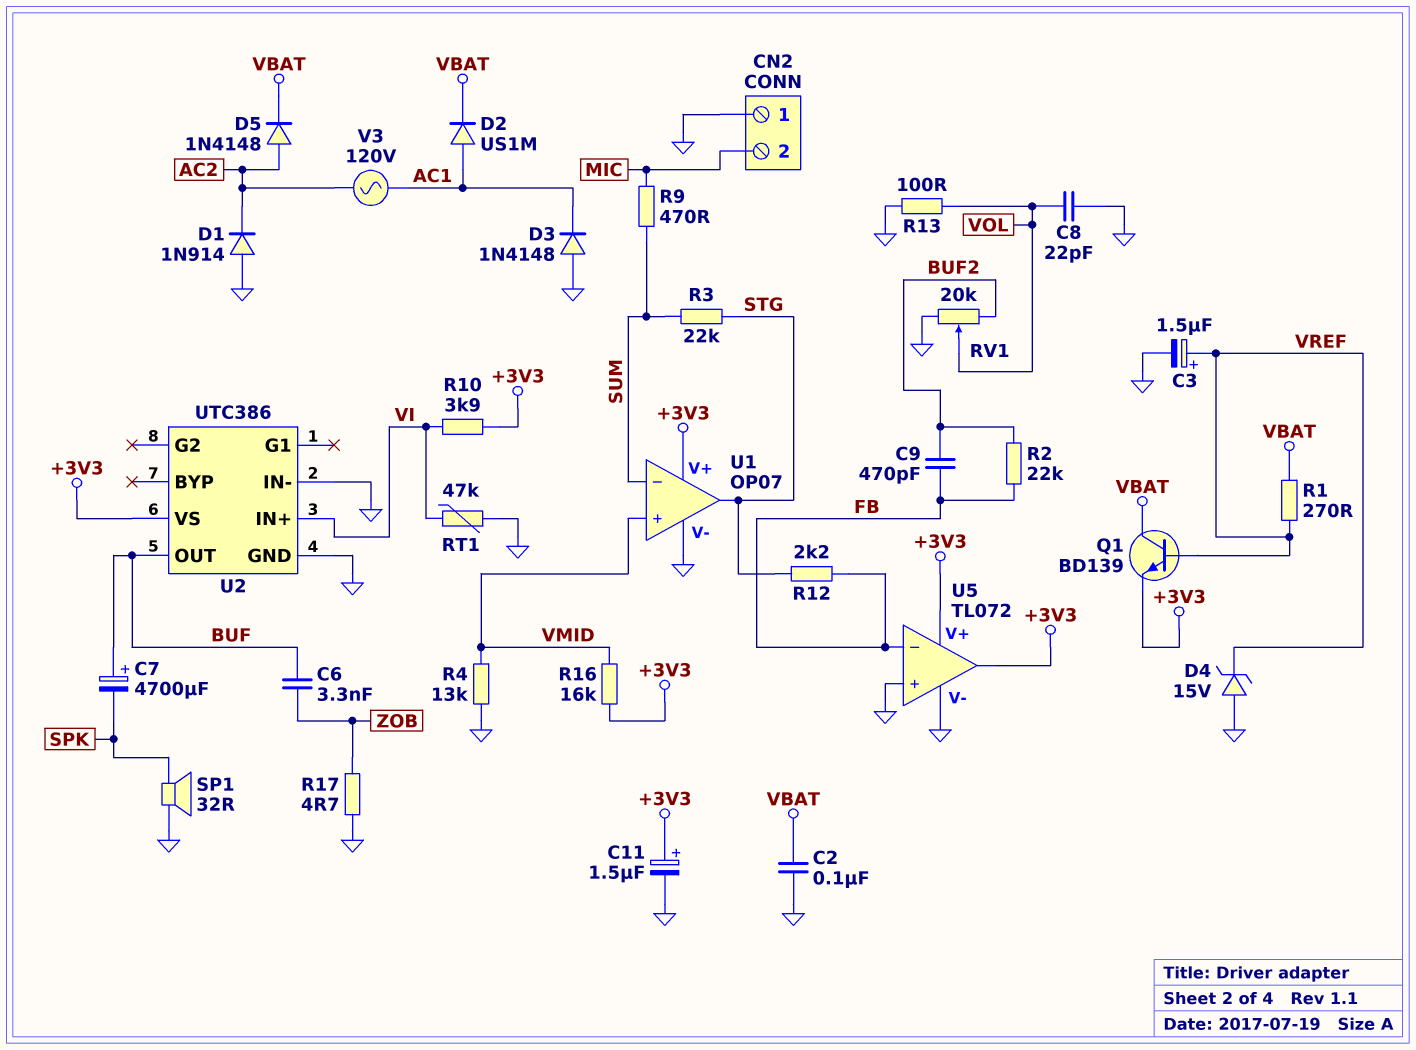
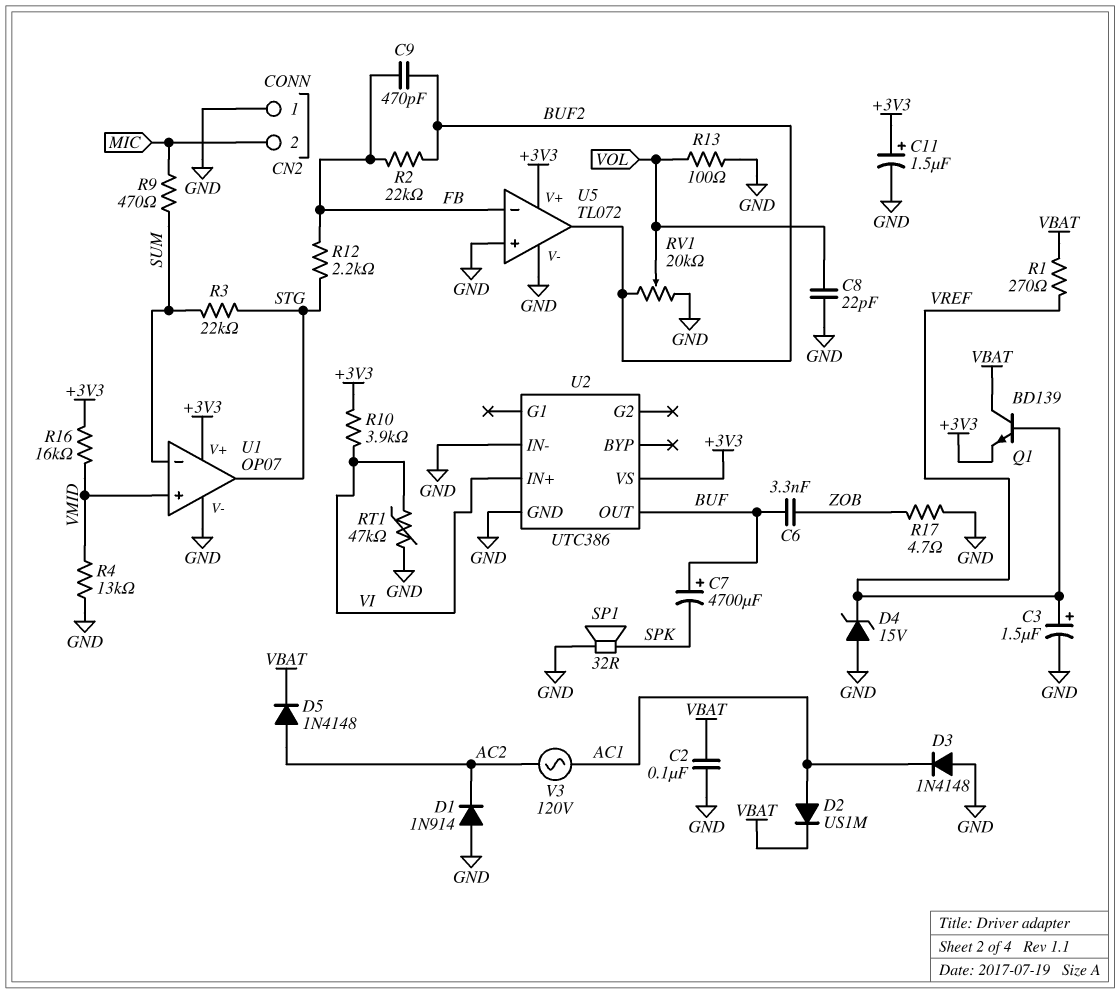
U5 pin out: +3V3 -> BUF2

